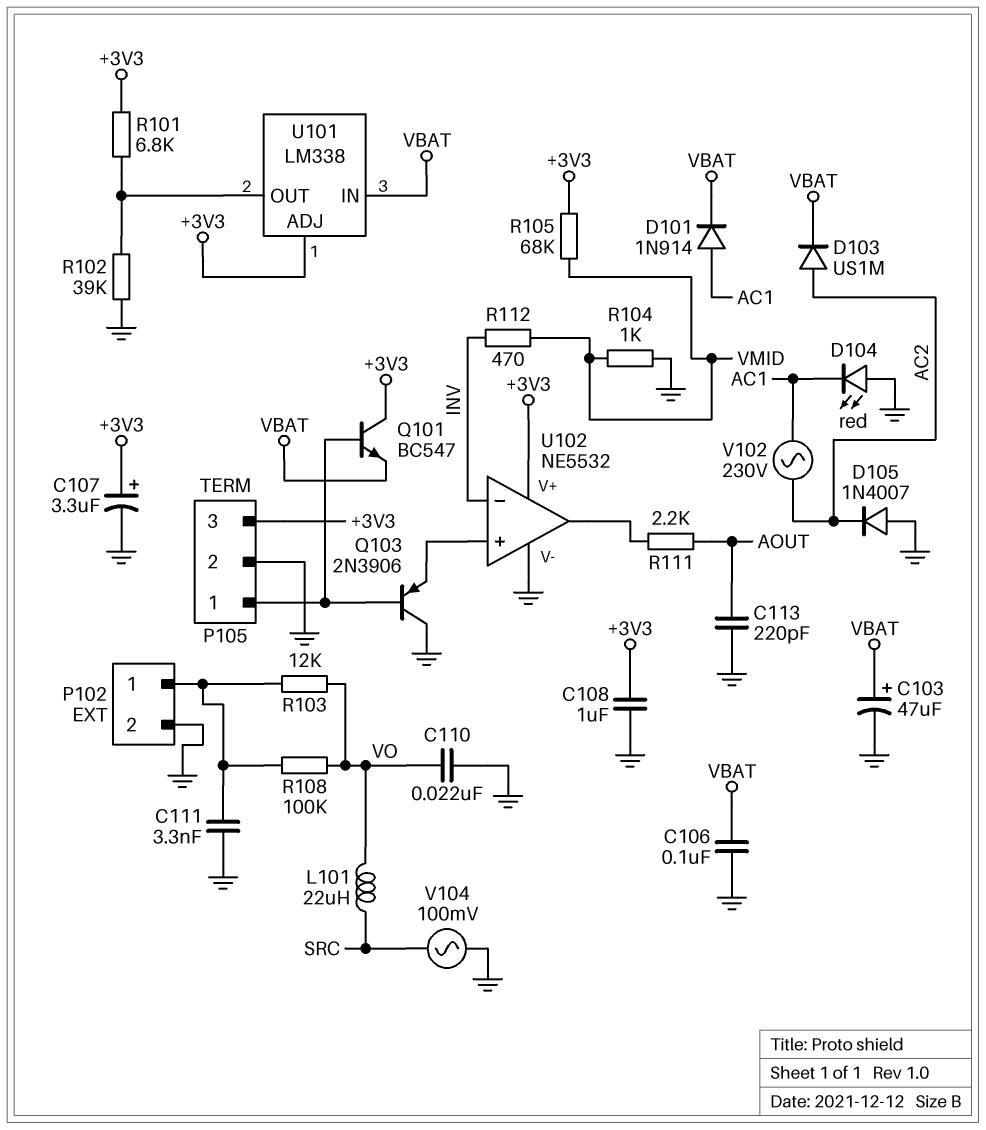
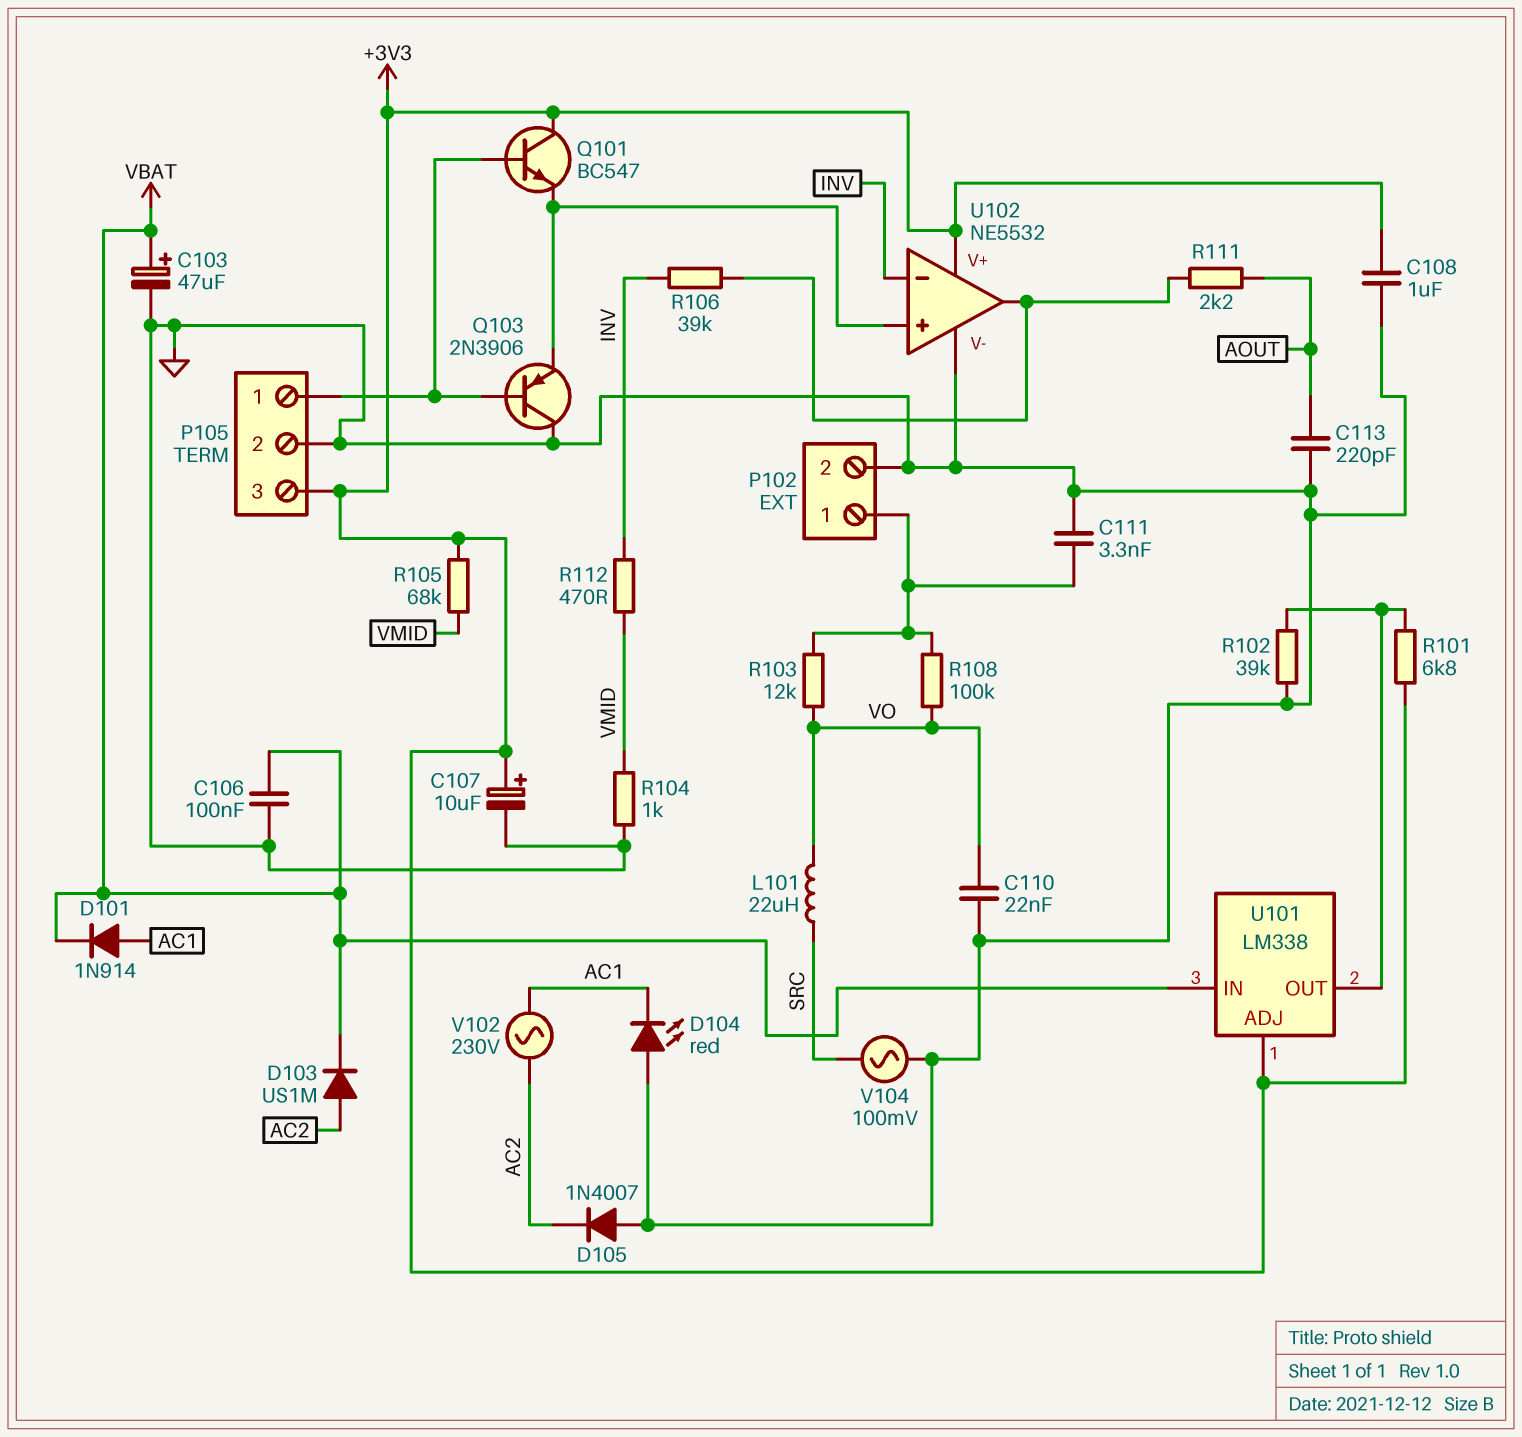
C107: 3.3uF (plus +3V3, minus GND) -> 10uF (plus +3V3, minus GND)
Q101: NPN BC547 (B P105/1, C +3V3, E VBAT) -> NPN BC547 (B P105/1, C +3V3, E U102/in+)
R106: none -> 39k (INV, U102/out)

